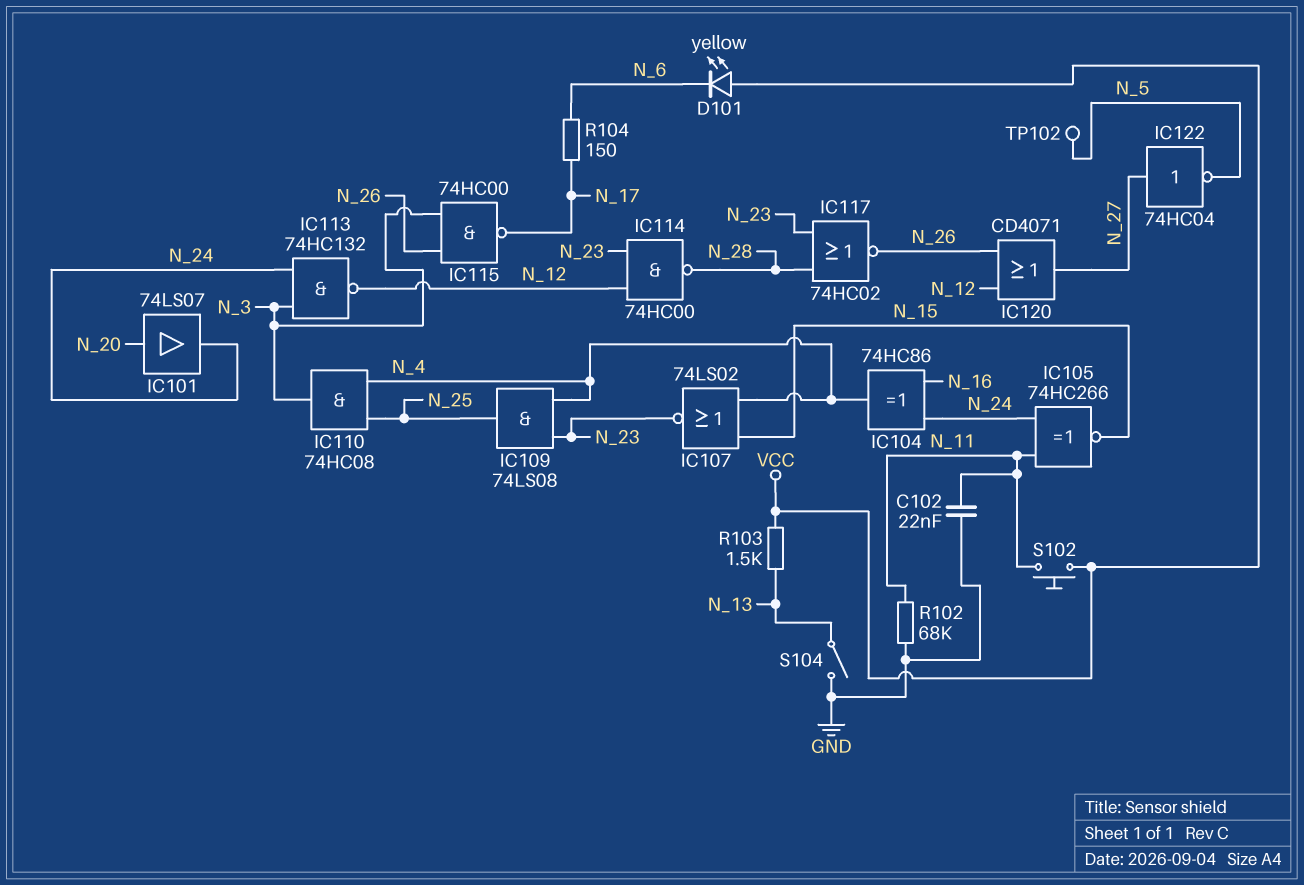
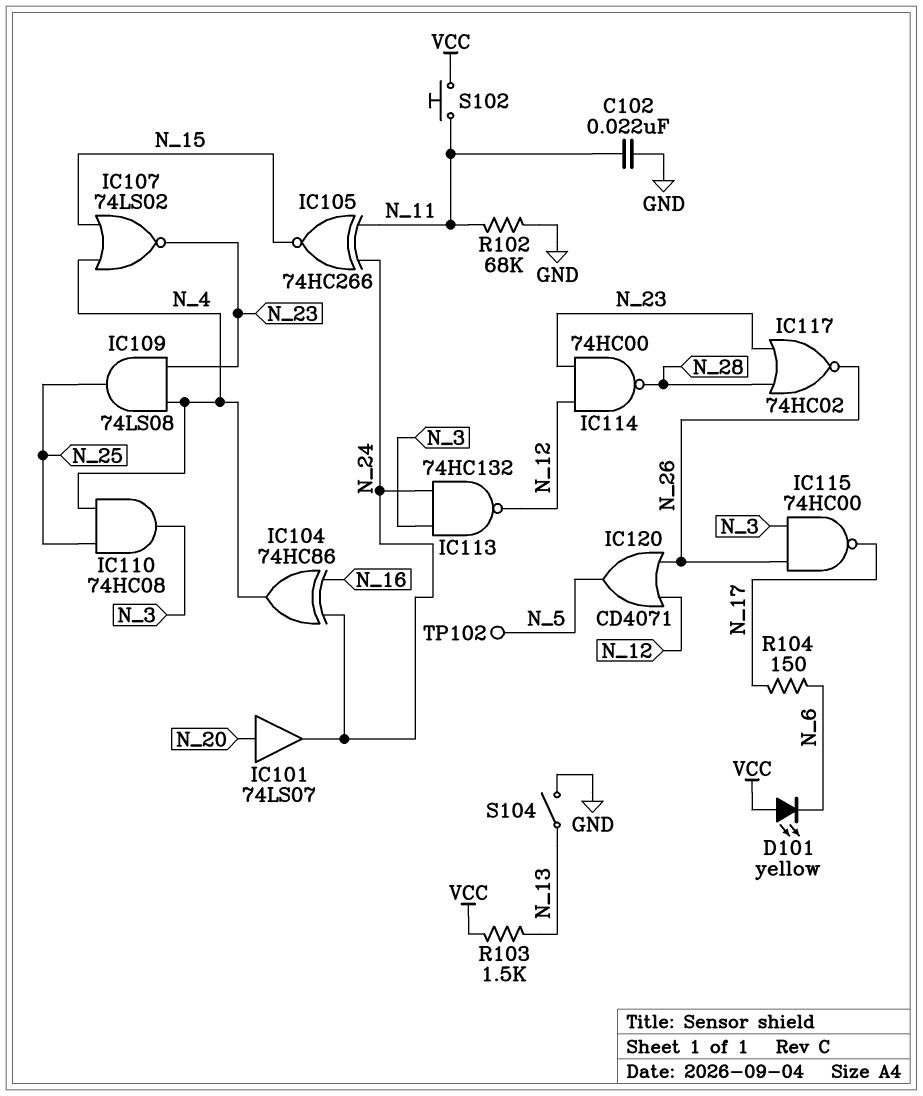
IC120: OR CD4071 (in N_12, in N_26, out N_27) -> OR CD4071 (in N_12, in N_26, out N_5)
IC122: NOT 74HC04 (in N_27, out N_5) -> none

